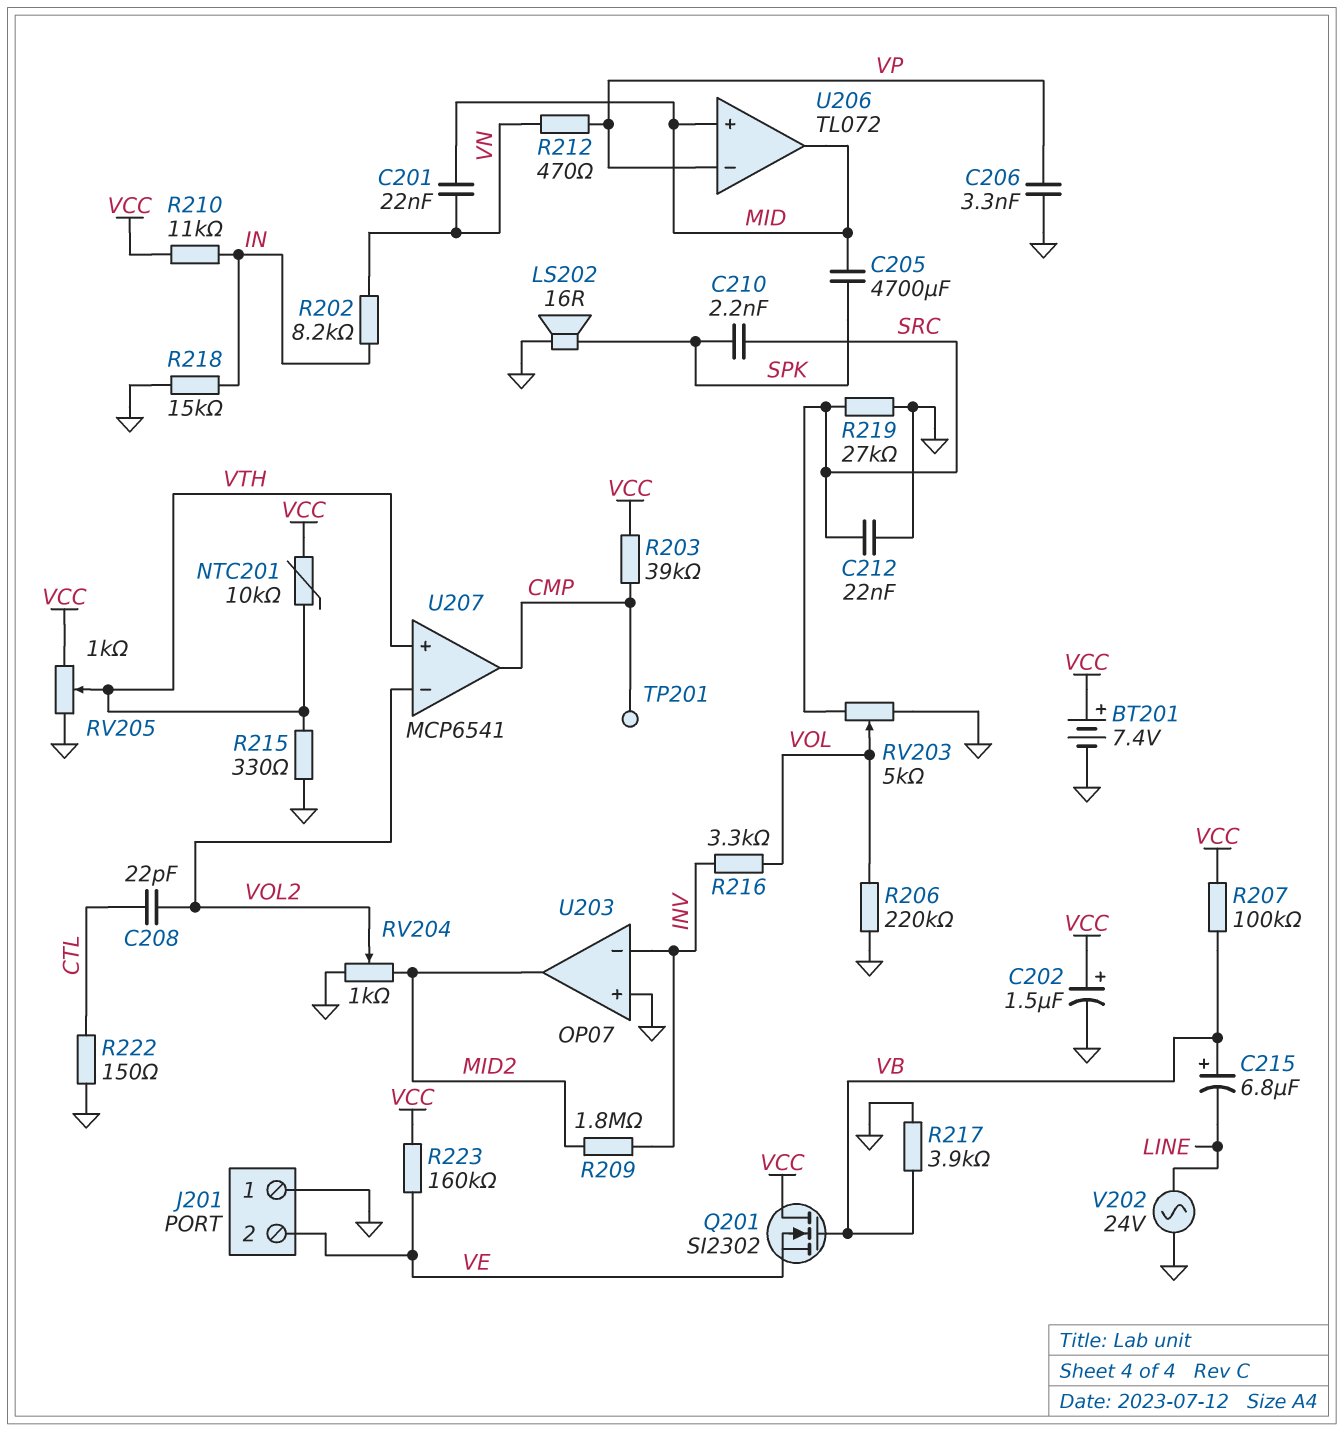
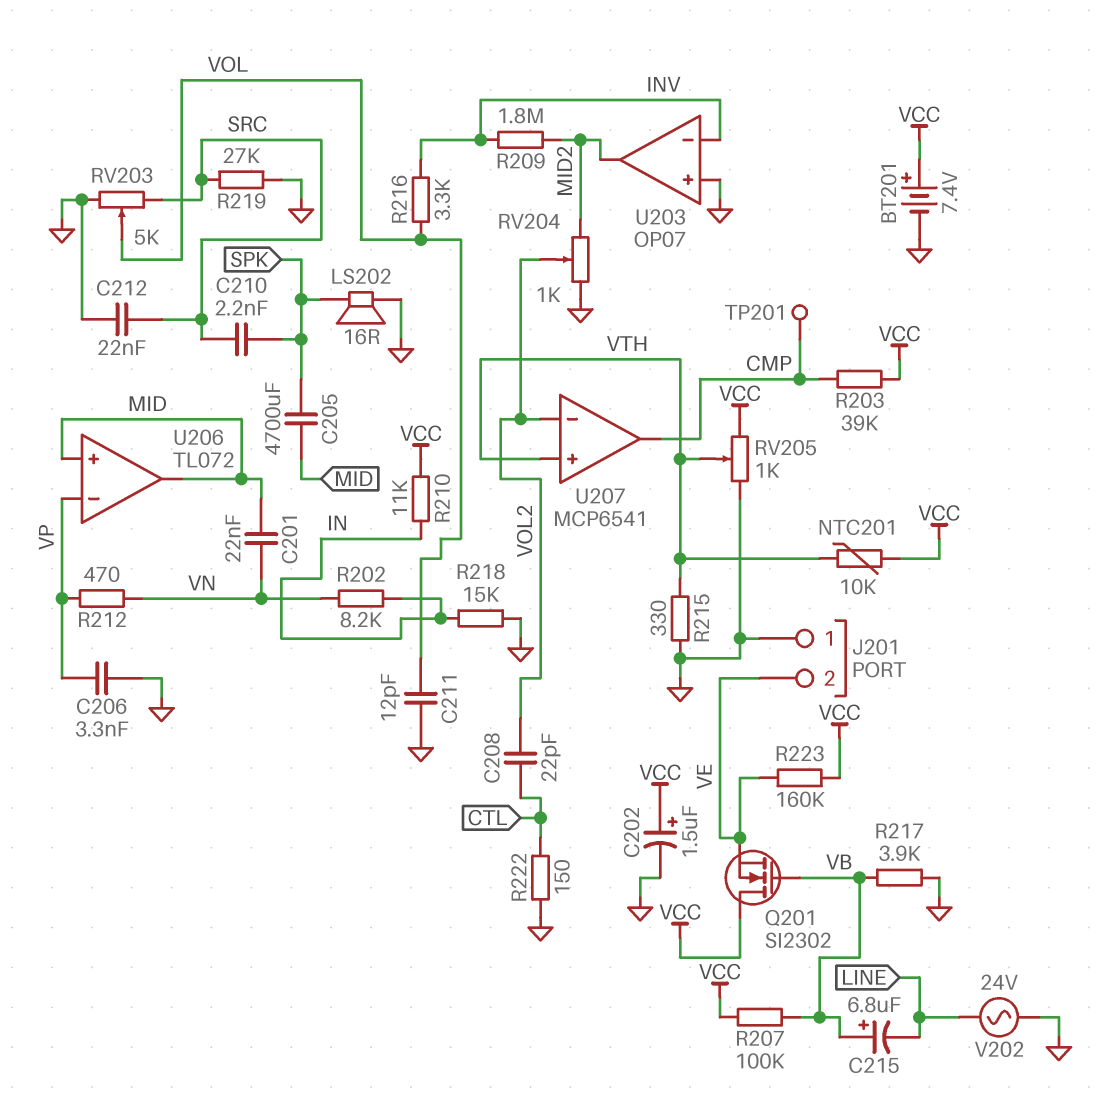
C211: none -> 12pF (GND, VOL)
R206: 220k (GND, VOL) -> none

